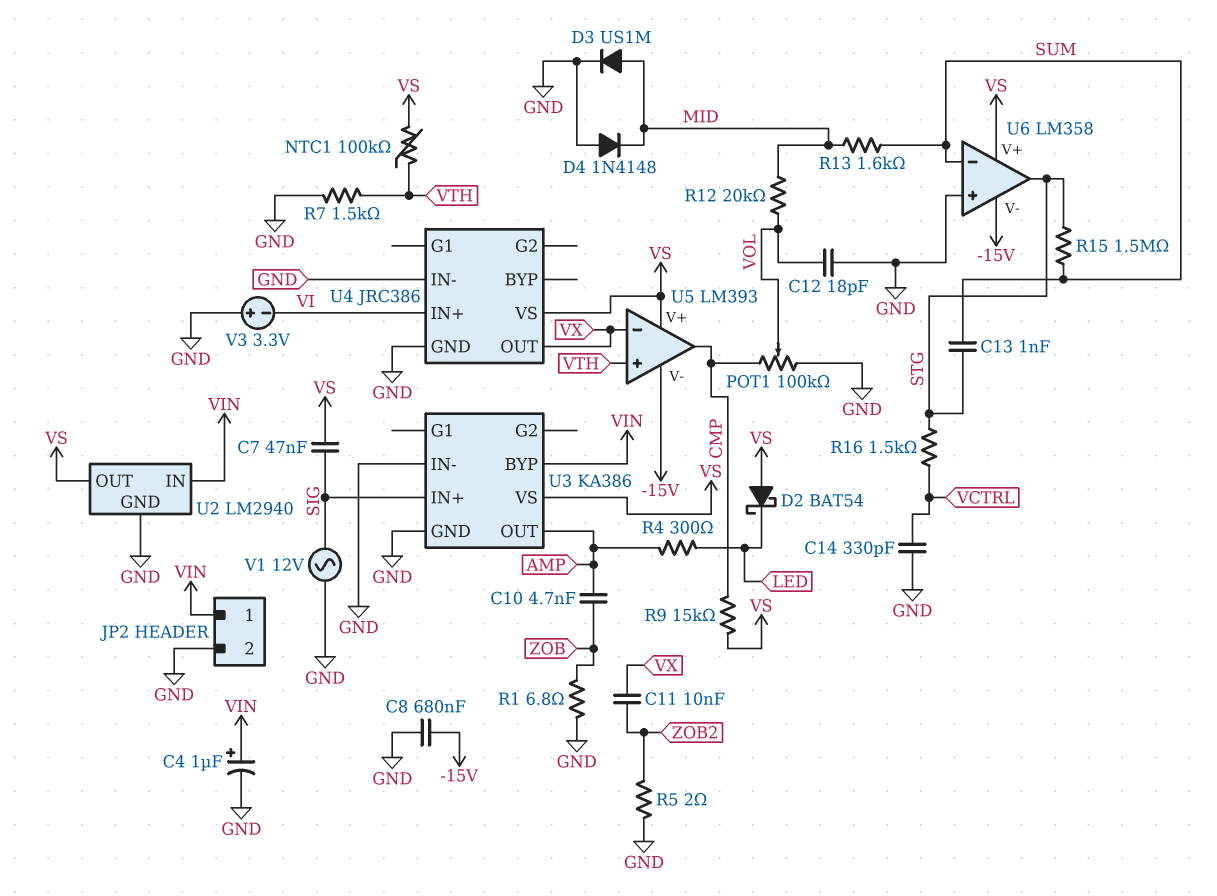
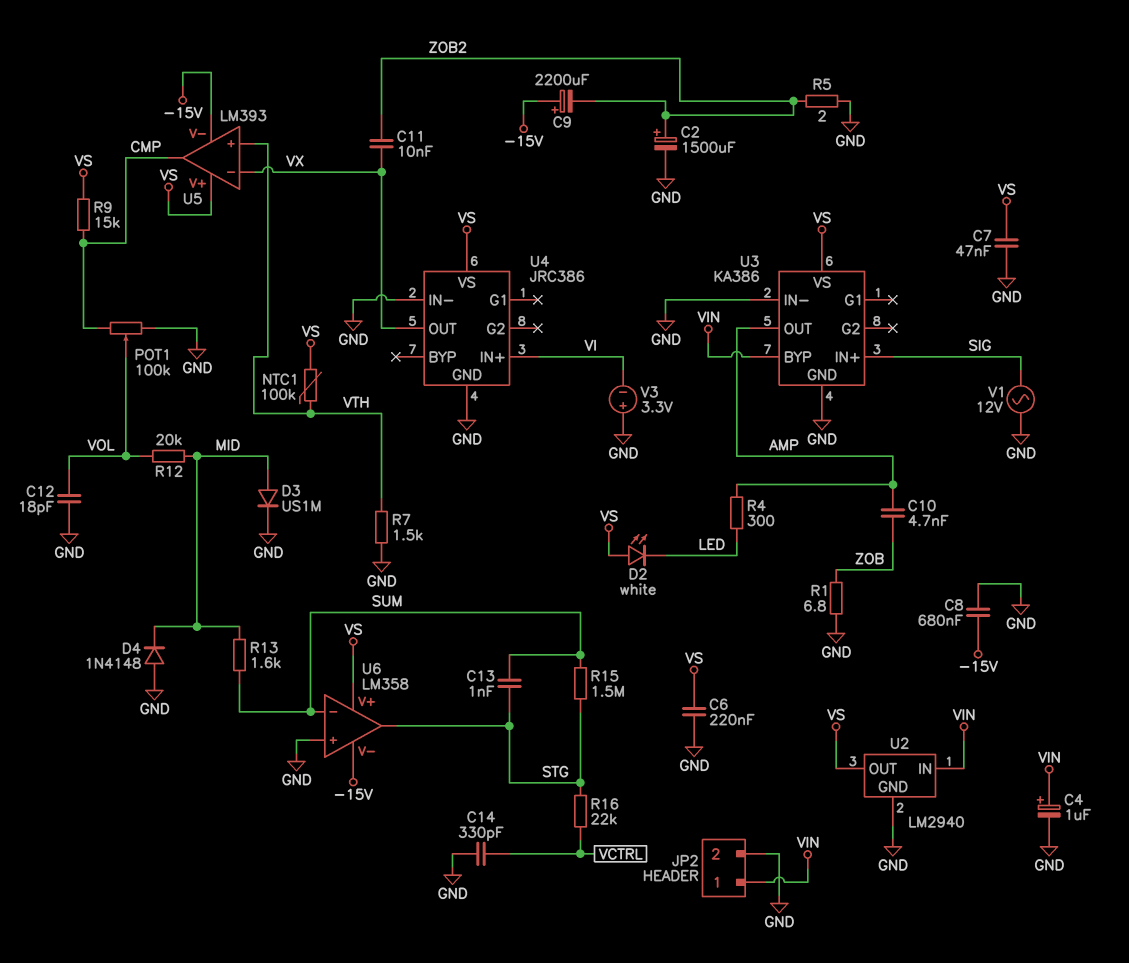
C2: none -> 1500uF (plus ZOB2, minus GND)
C6: none -> 220nF (GND, VS)
C7: 47nF (SIG, VS) -> 47nF (GND, VS)
C9: none -> 2200uF (plus -15V, minus ZOB2)
D2: schottky BAT54 (A VS, K LED) -> LED white (A VS, K LED)
R16: 1.5k (STG, VCTRL) -> 22k (STG, VCTRL)

